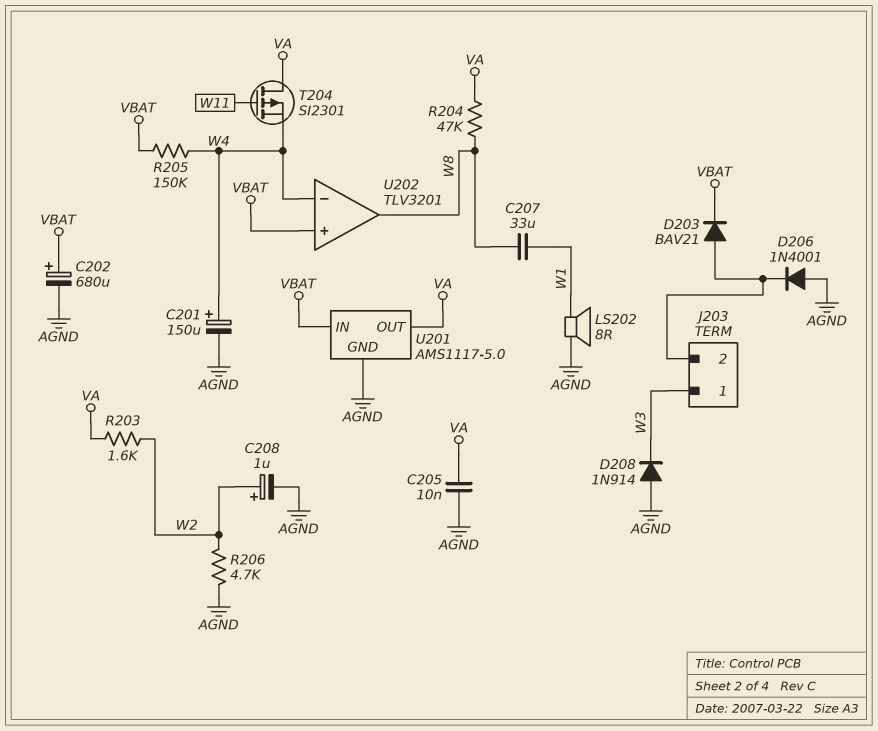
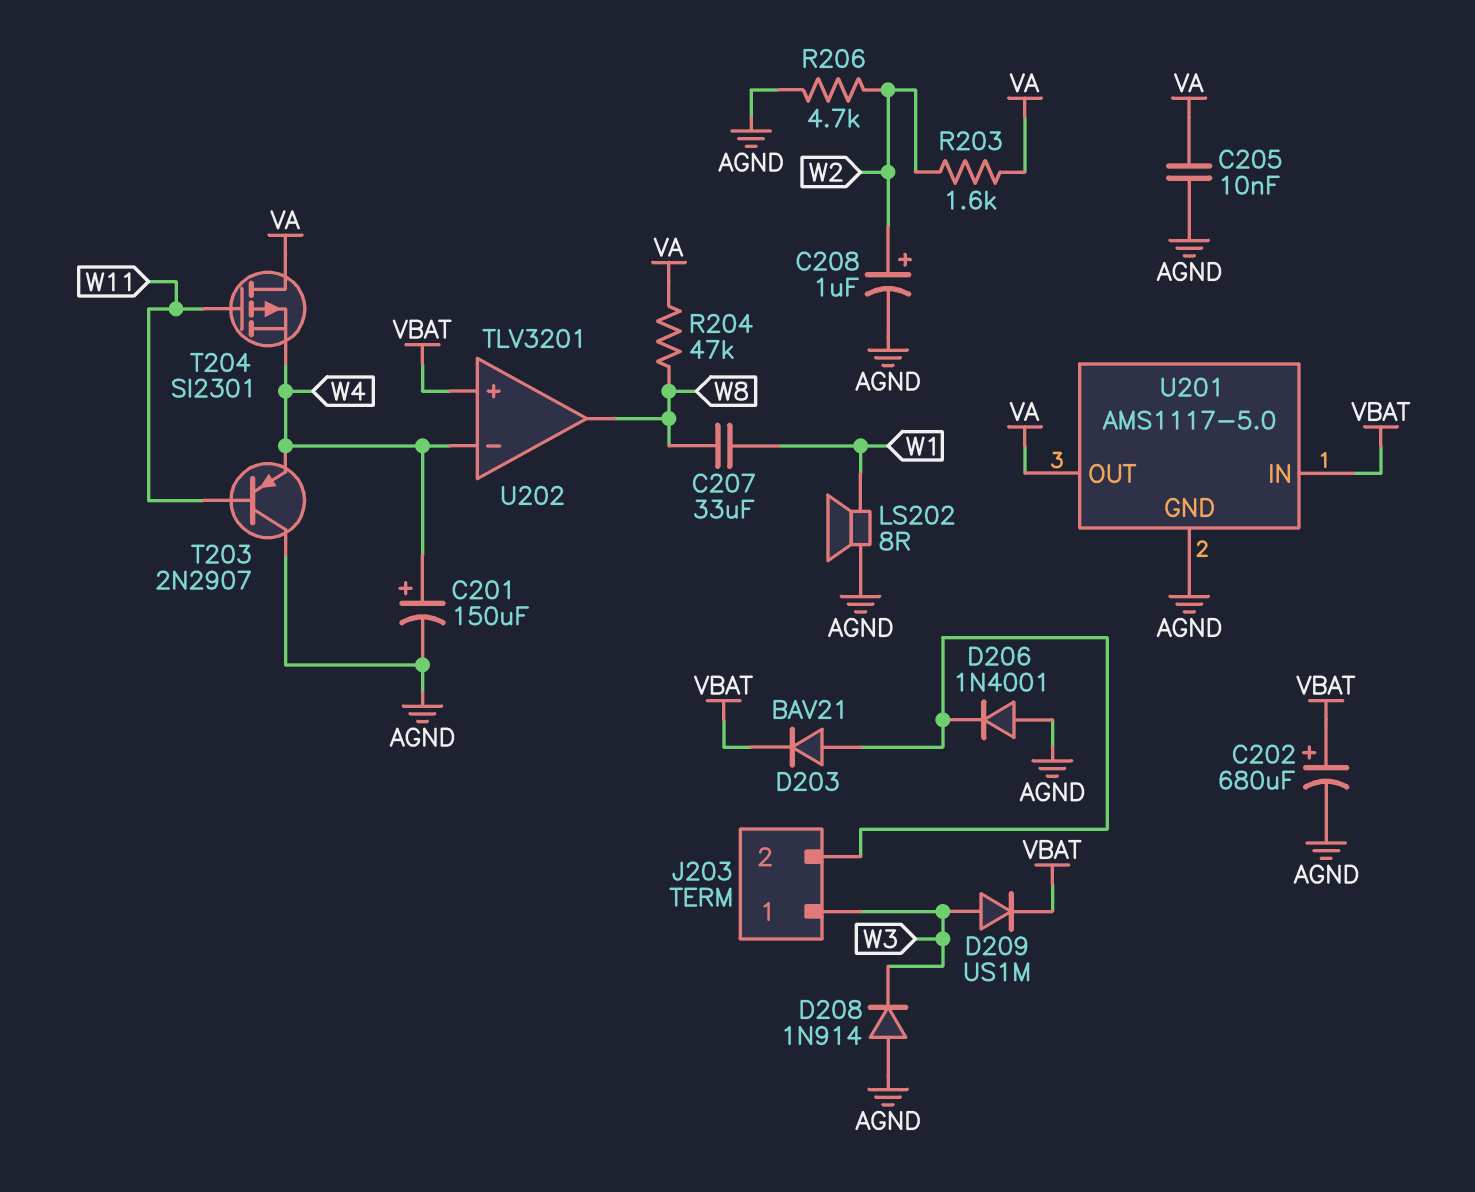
D209: none -> diode US1M (A W3, K VBAT)
R205: 150k (VBAT, W4) -> none
T203: none -> PNP 2N2907 (B W11, C AGND, E W4)

